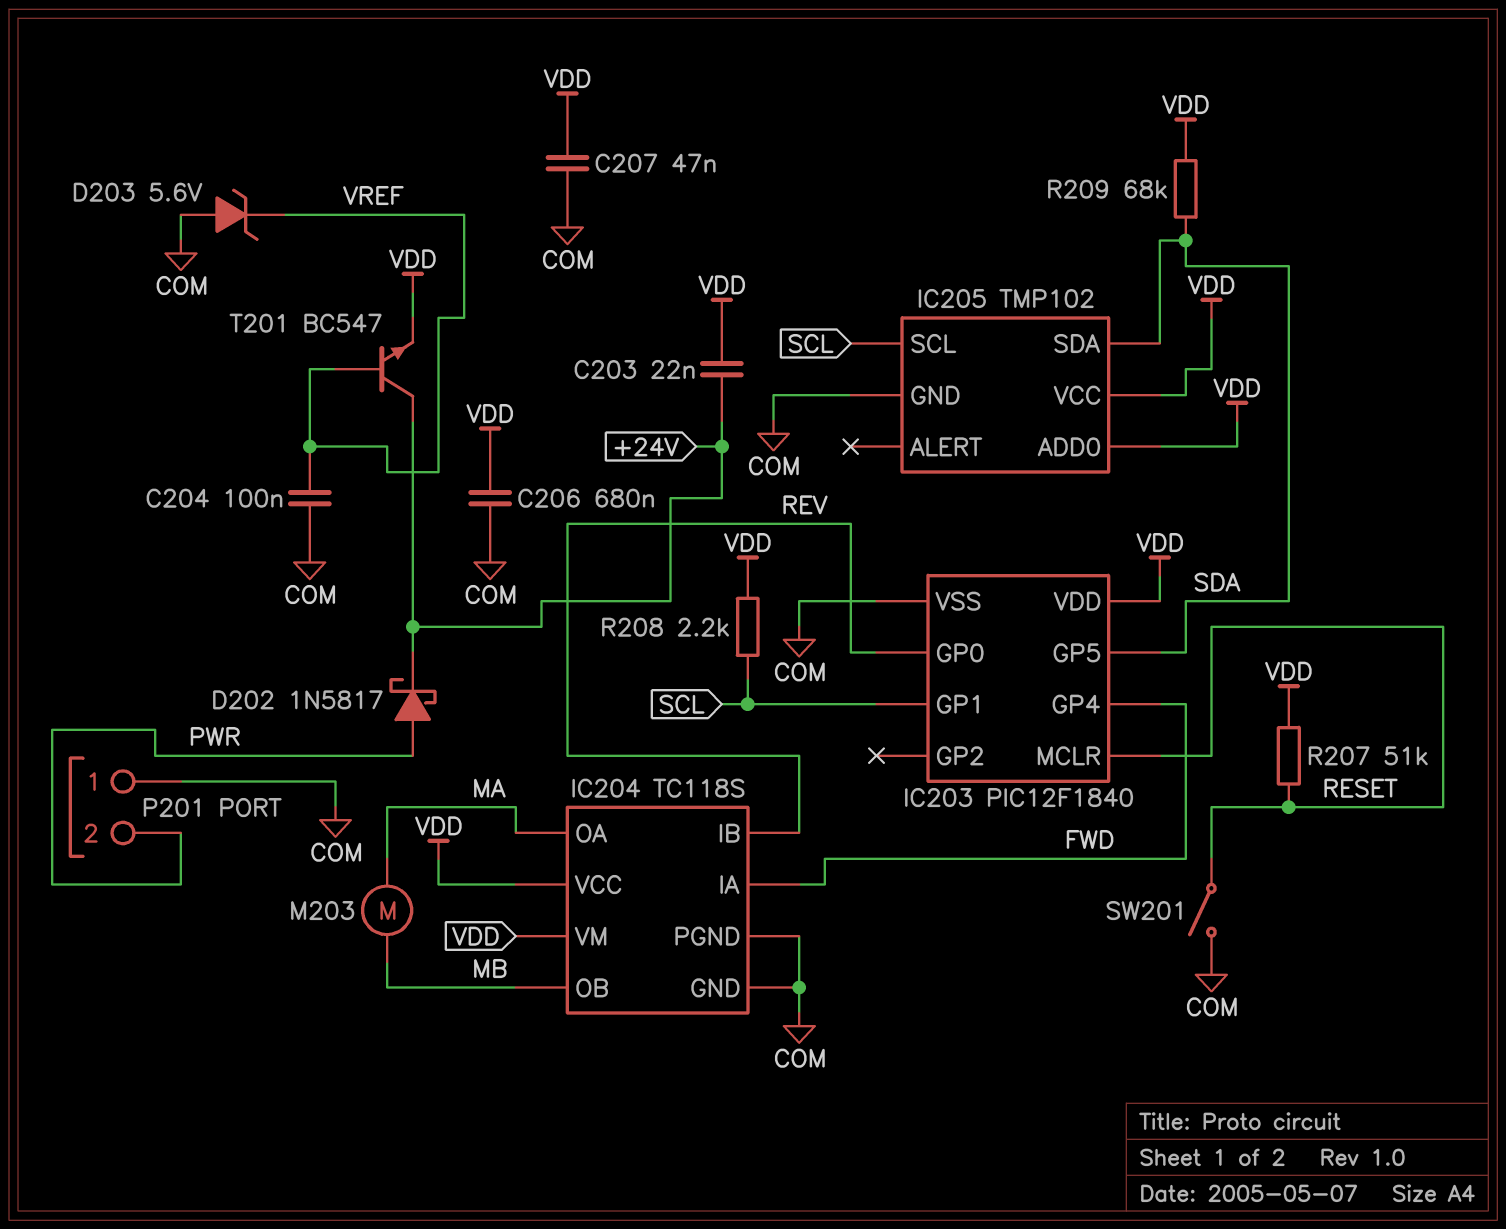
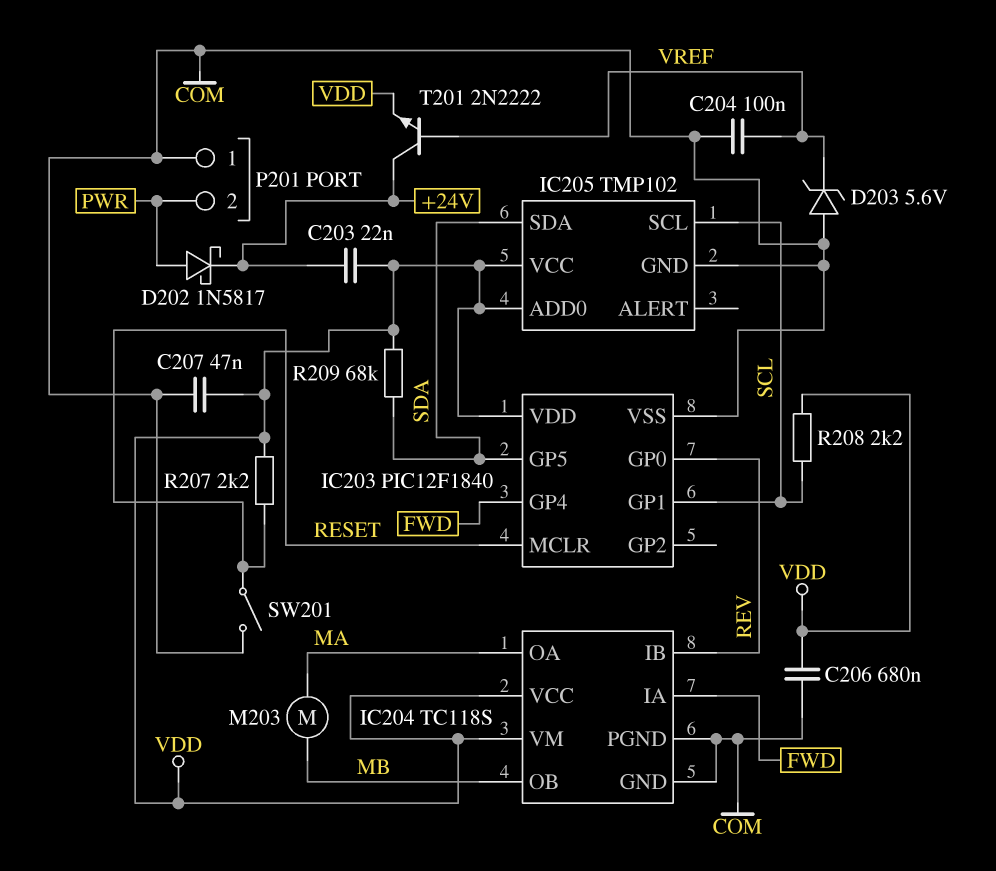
R207: 51k (RESET, VDD) -> 2.2k (RESET, VDD)
T201: NPN BC547 (B VREF, C +24V, E VDD) -> NPN 2N2222 (B VREF, C +24V, E VDD)

